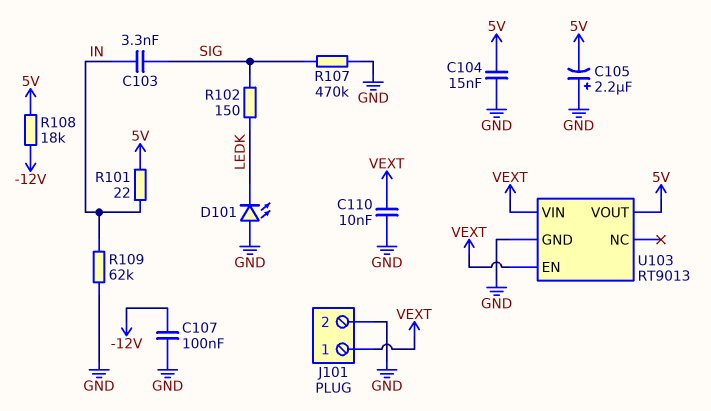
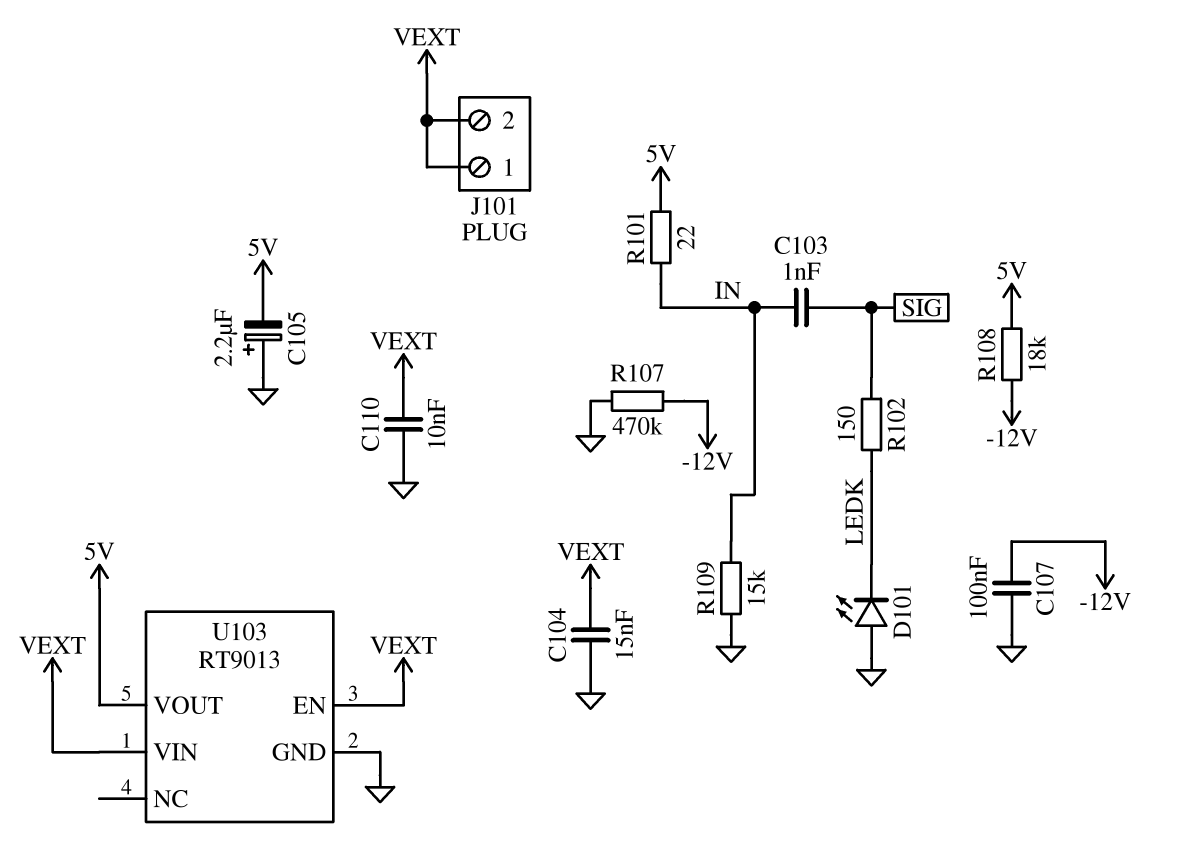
C103: 3.3nF (IN, SIG) -> 1nF (IN, SIG)
C104: 15nF (5V, GND) -> 15nF (GND, VEXT)
J101 pin 2: GND -> VEXT
R107: 470k (GND, SIG) -> 470k (-12V, GND)
R109: 62k (GND, IN) -> 15k (GND, IN)

